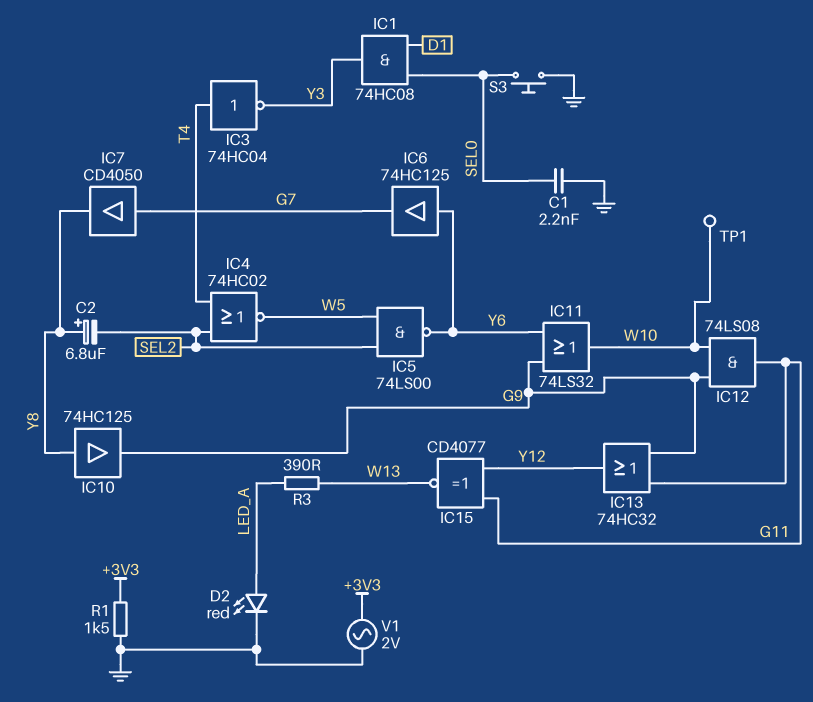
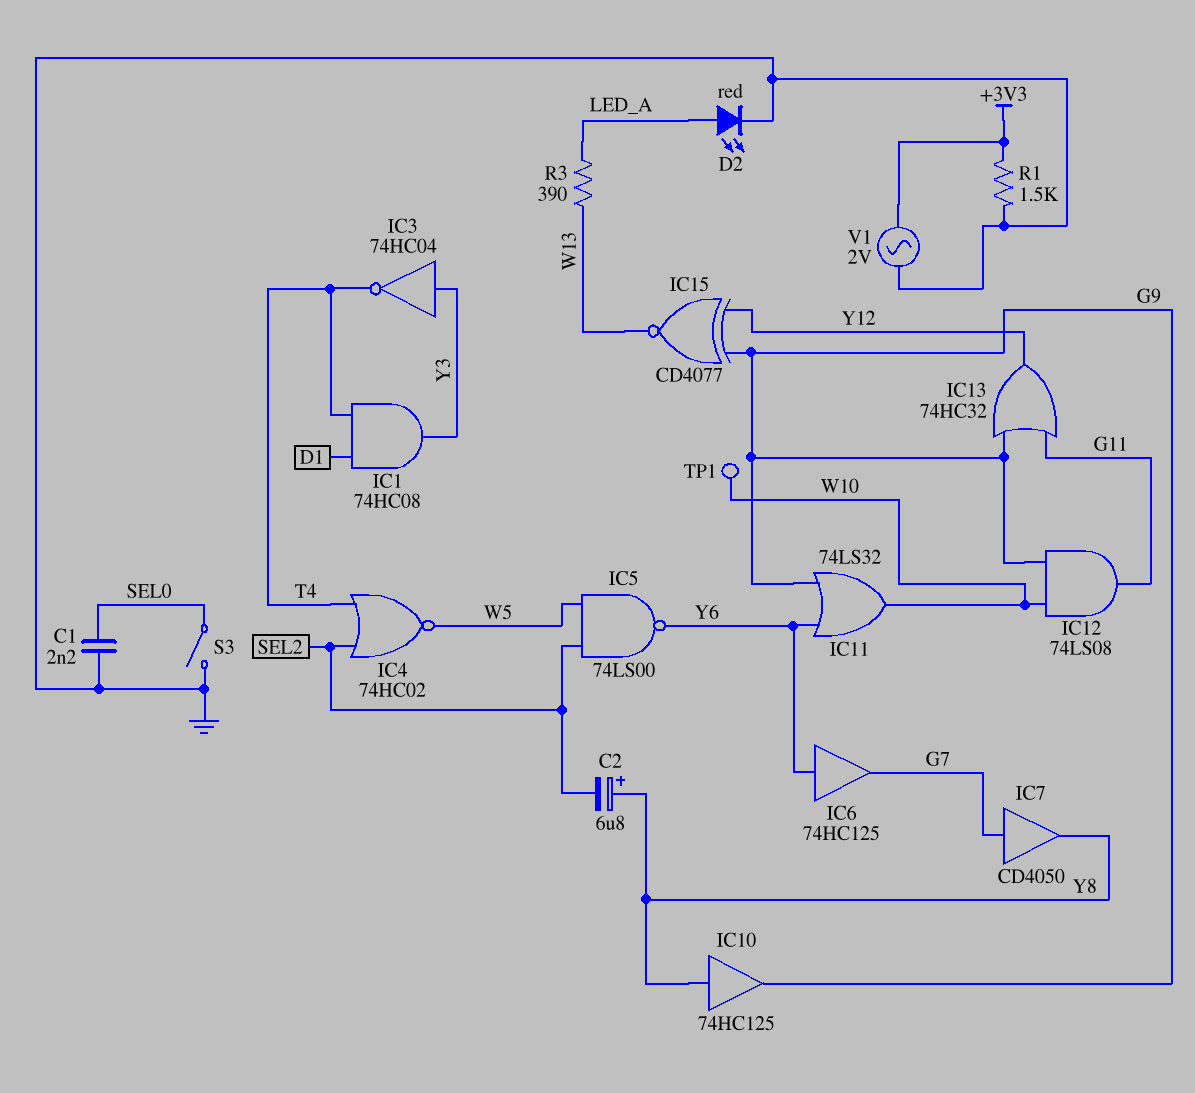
IC1: AND 74HC08 (in D1, in SEL0, out Y3) -> AND 74HC08 (in D1, in T4, out Y3)
IC3: NOT 74HC04 (in T4, out Y3) -> NOT 74HC04 (in Y3, out T4)
IC15: XNOR CD4077 (in G11, in Y12, out W13) -> XNOR CD4077 (in G9, in Y12, out W13)
S3: button (GND, SEL0) -> switch (GND, SEL0)

